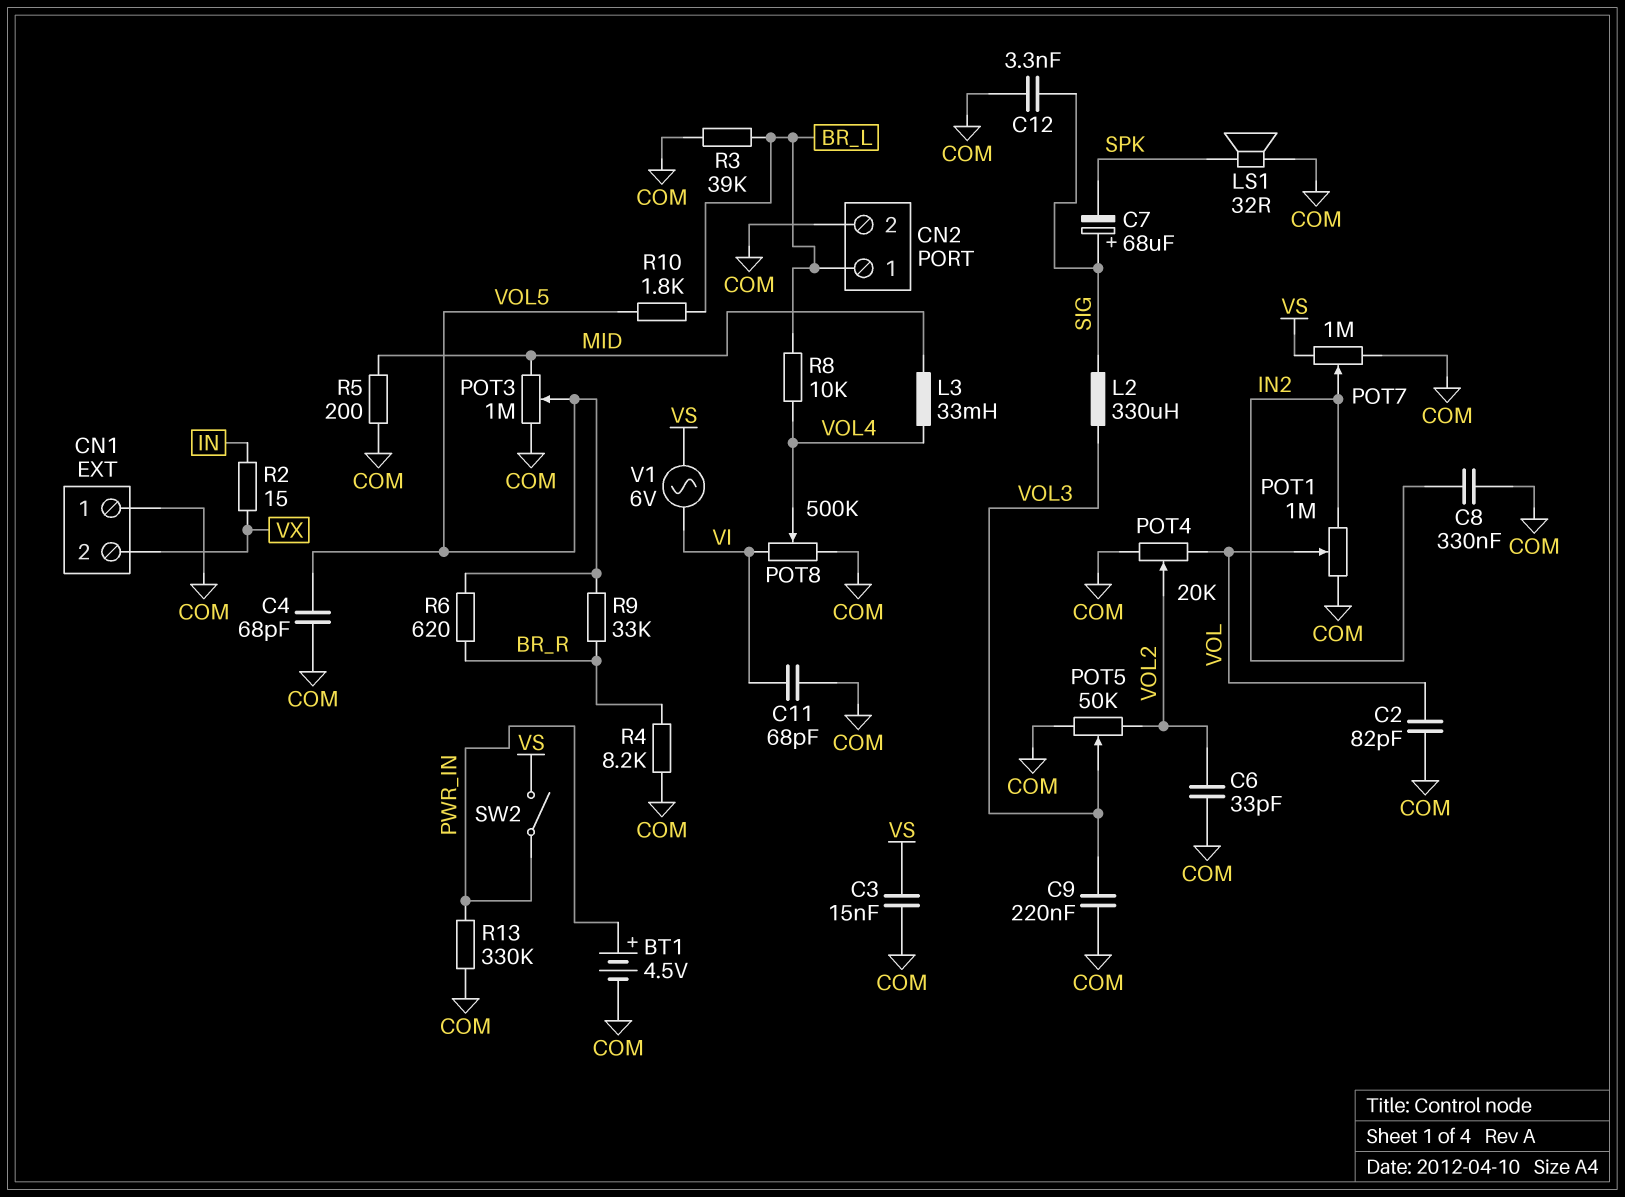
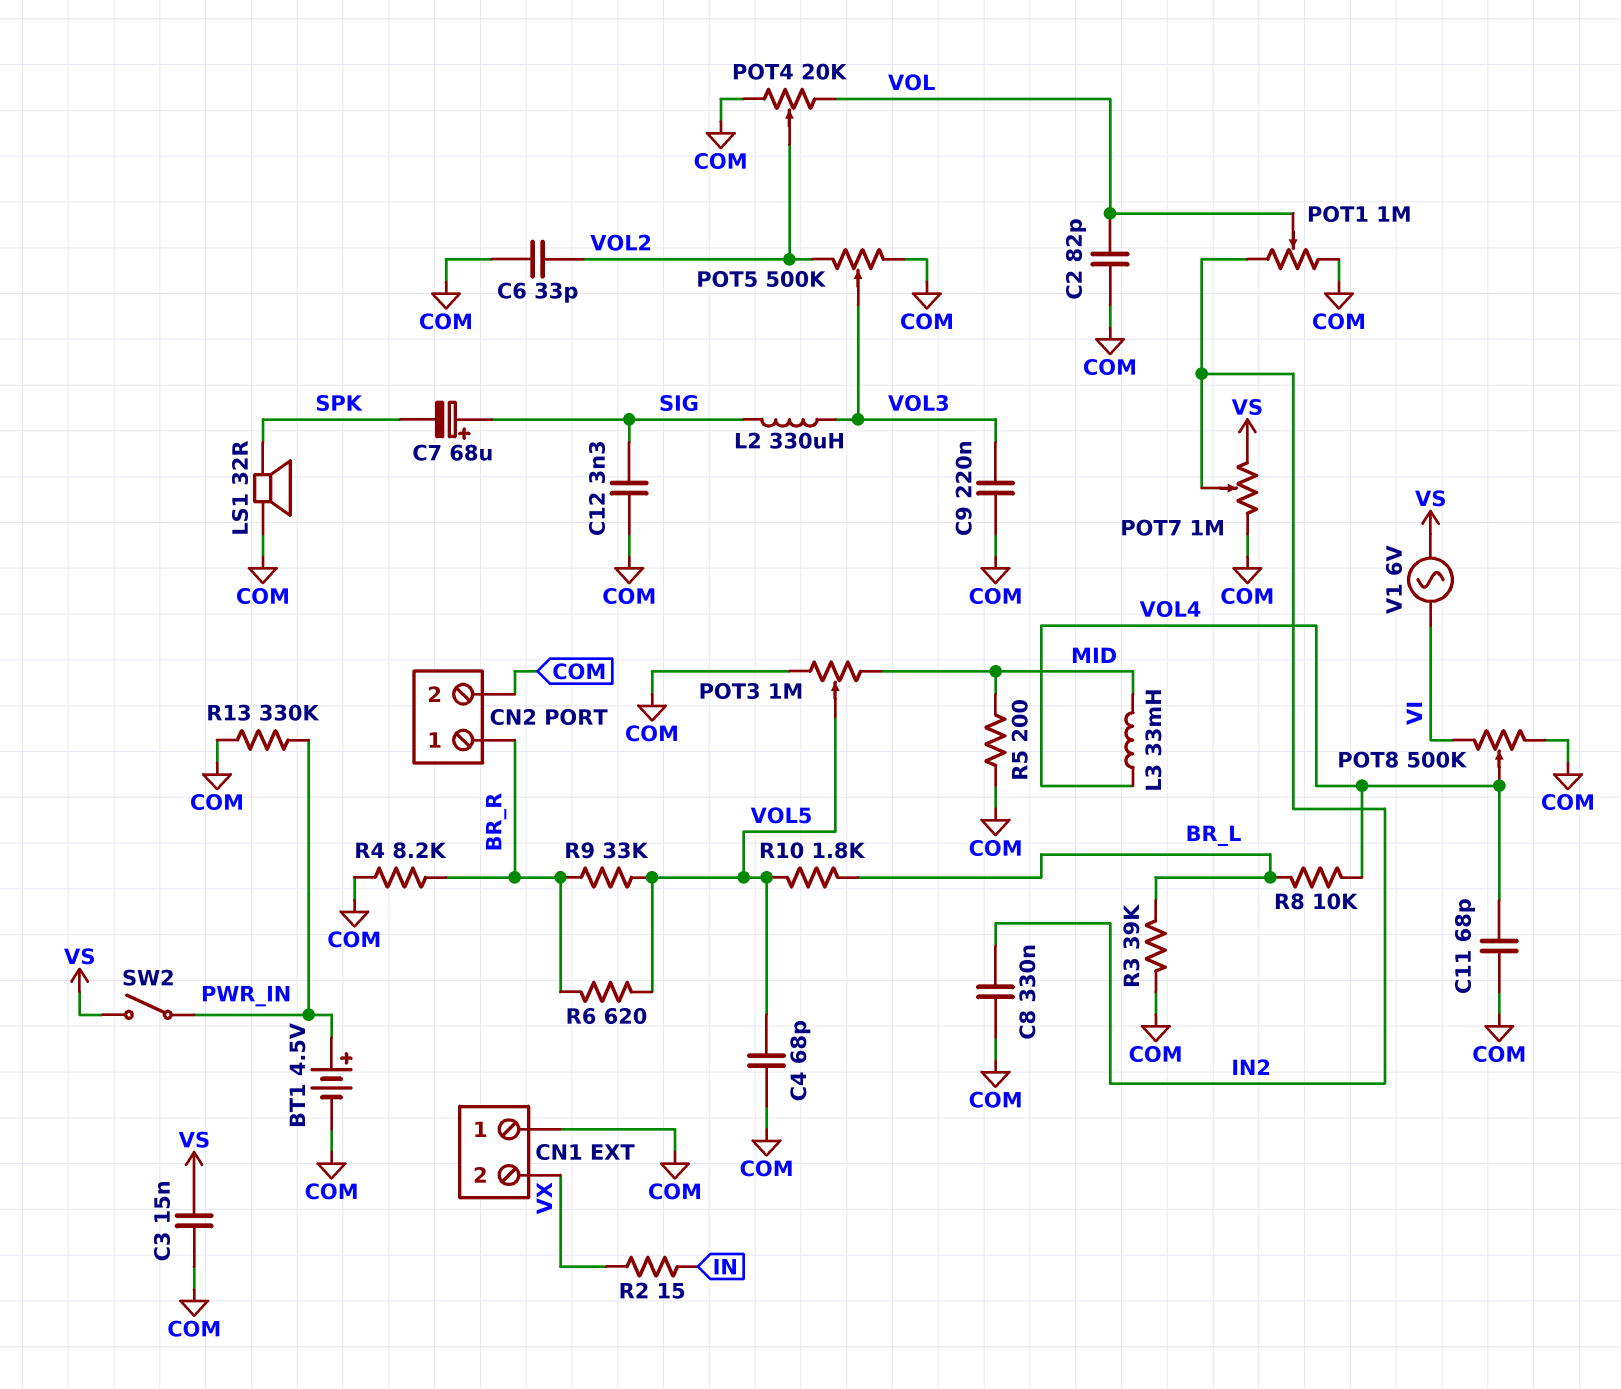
C11: 68pF (COM, VI) -> 68pF (COM, VOL4)
CN2 pin 1: BR_L -> BR_R
POT5: 50k (COM, VOL2, wiper VOL3) -> 500k (COM, VOL2, wiper VOL3)

